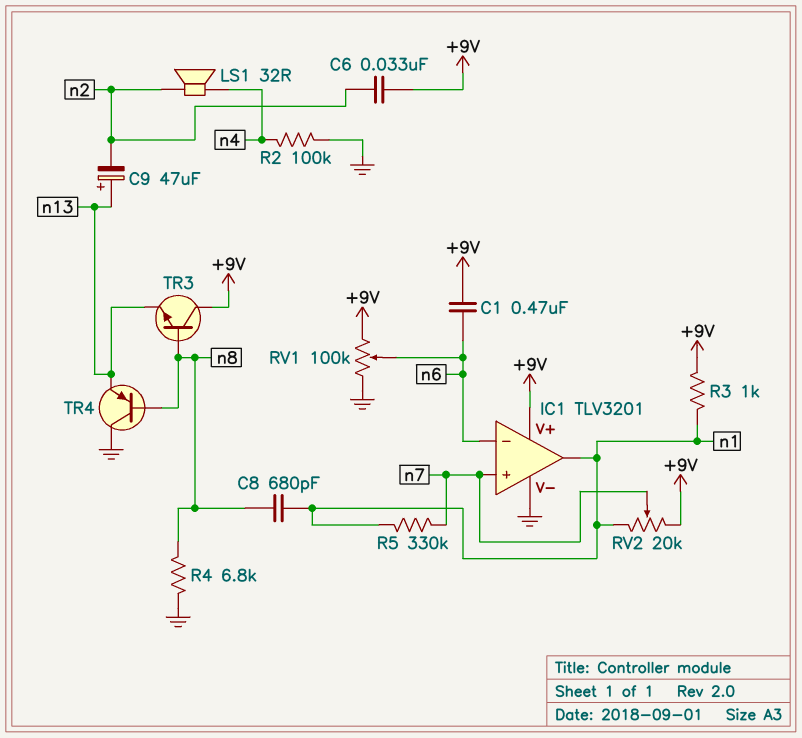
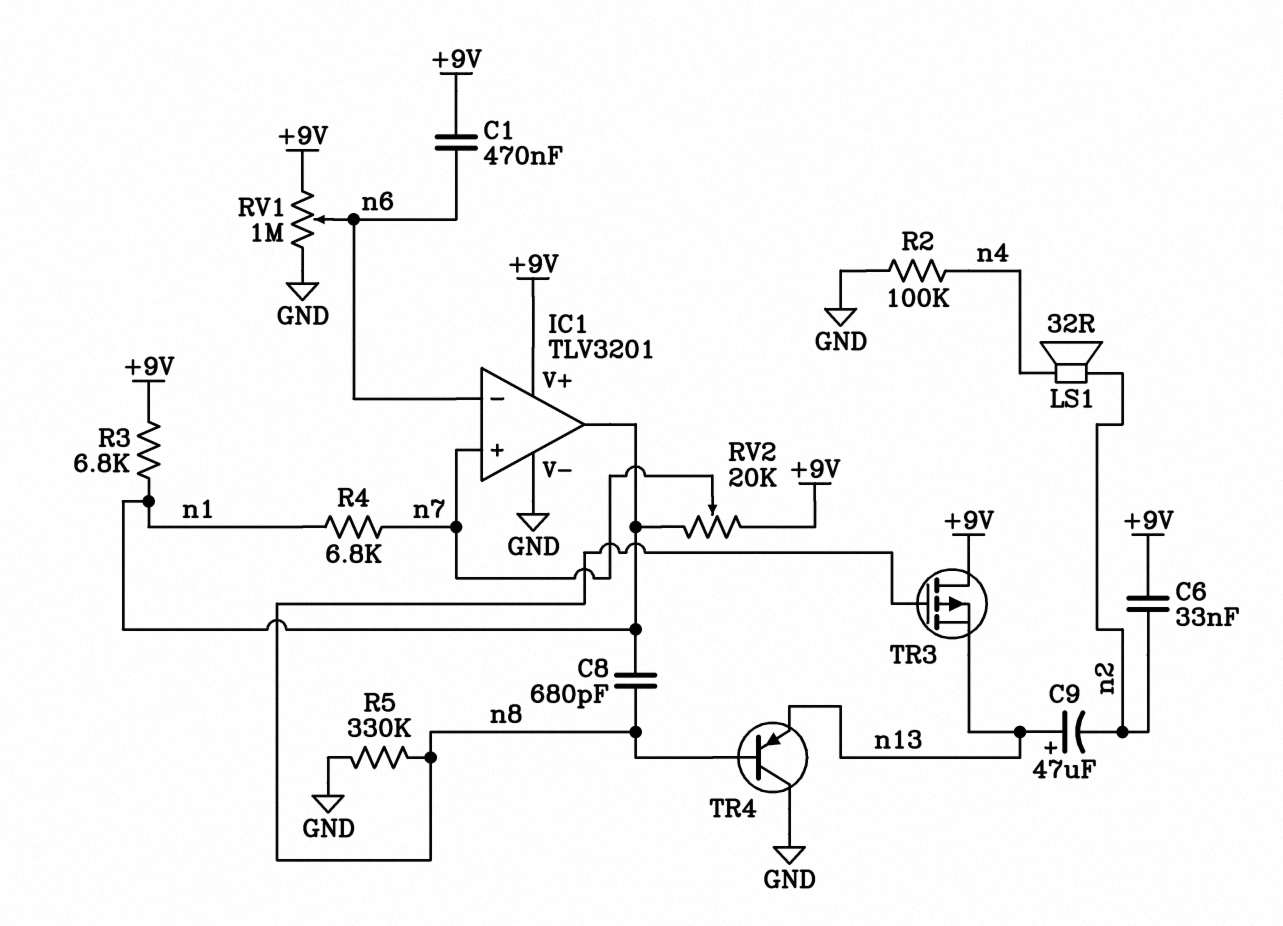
R3: 1k (+9V, n1) -> 6.8k (+9V, n1)
R4: 6.8k (GND, n8) -> 6.8k (n1, n7)
R5: 330k (n1, n7) -> 330k (GND, n8)
RV1: 100k (+9V, GND, wiper n6) -> 1M (+9V, GND, wiper n6)
TR3: NPN (B n8, C +9V, E n13) -> PMOS (G n8, D +9V, S n13)

